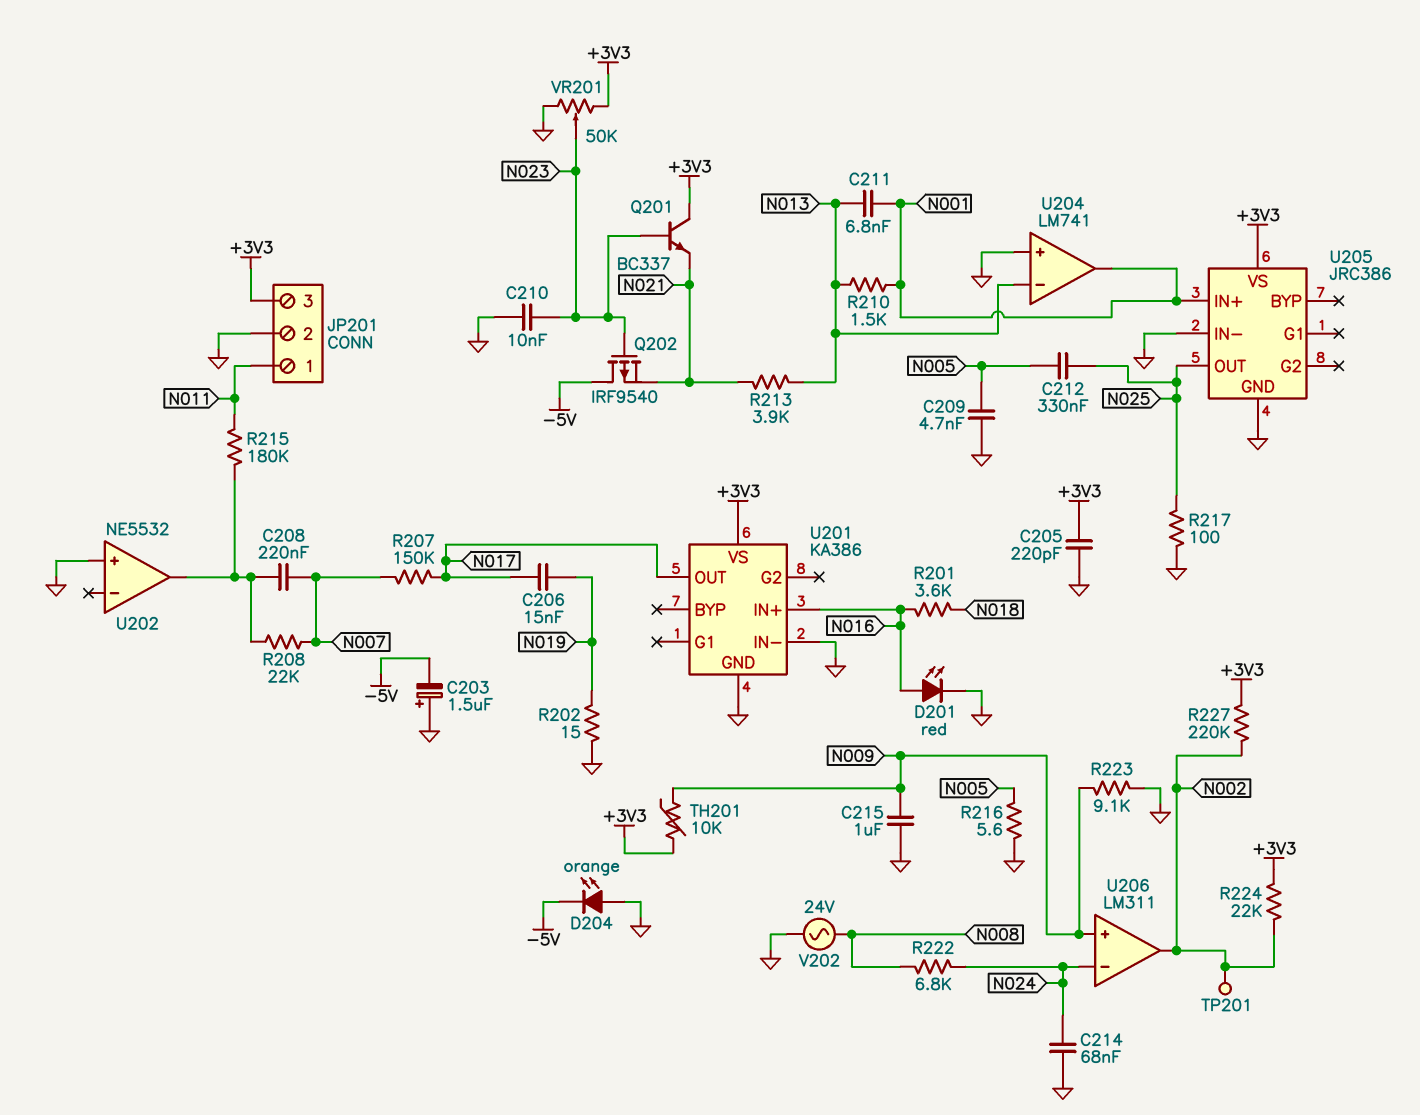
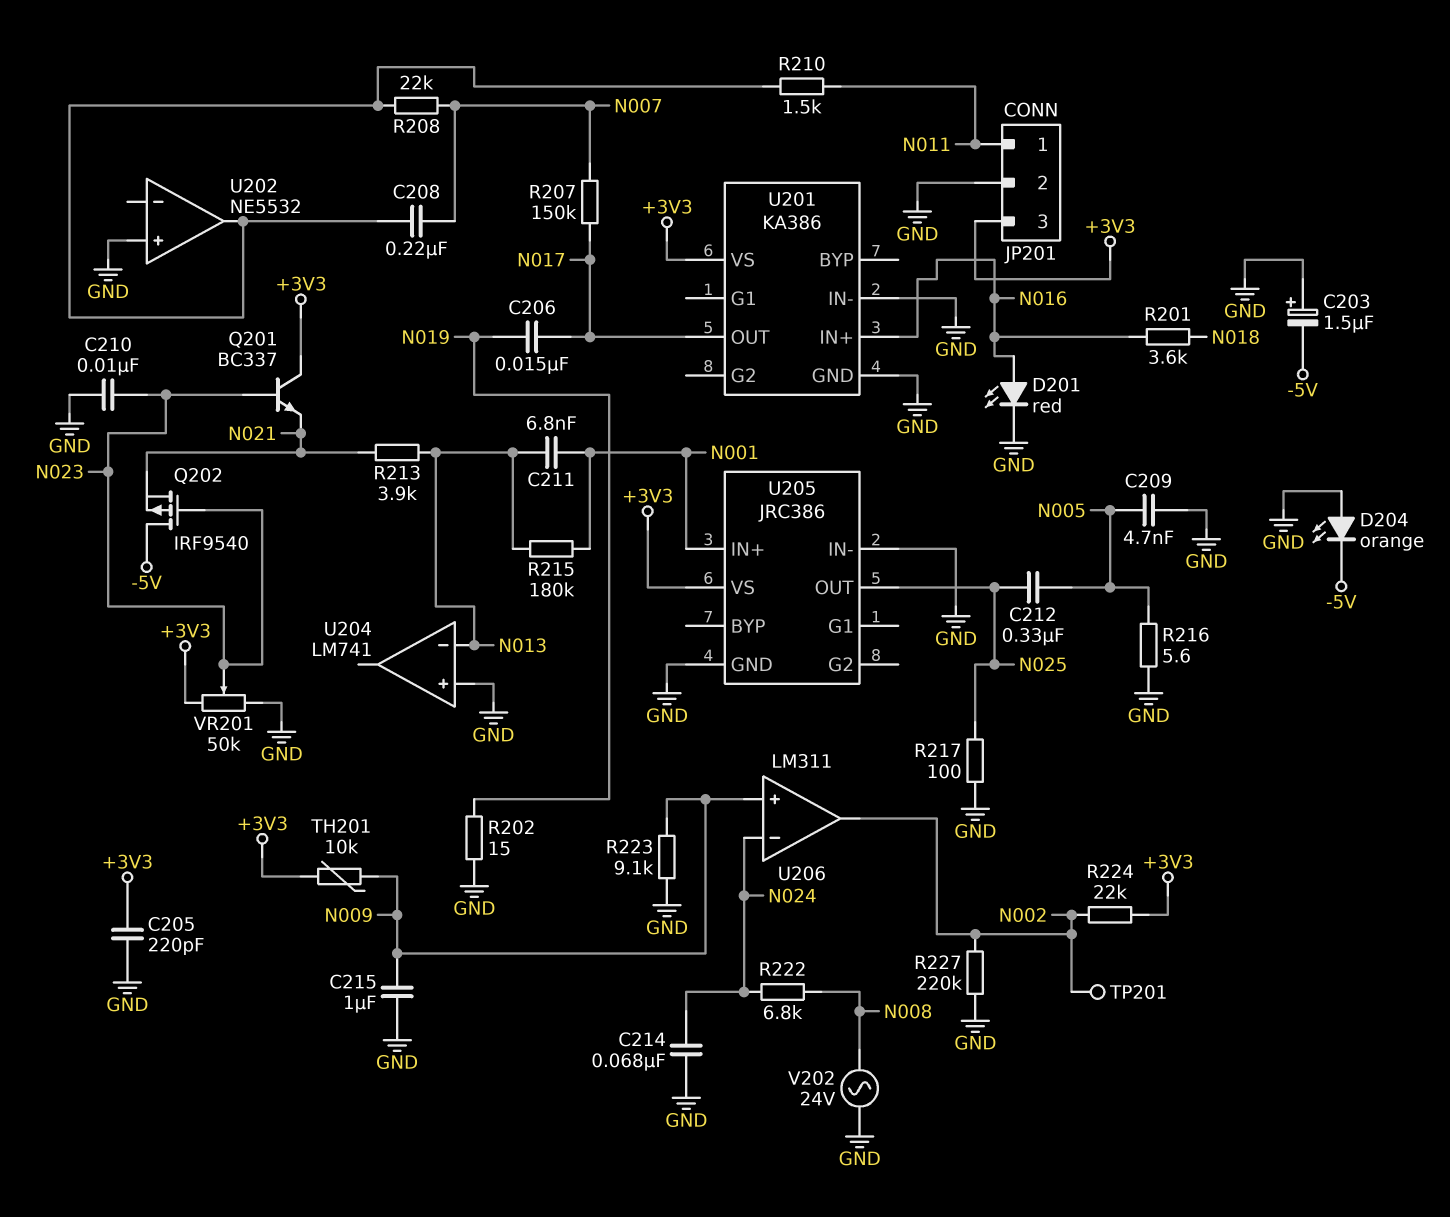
R210: 1.5k (N001, N013) -> 1.5k (N011, U202/out)
R215: 180k (N011, U202/out) -> 180k (N001, N013)
R227: 220k (+3V3, N002) -> 220k (GND, N002)
U204 pin out: N001 -> none

